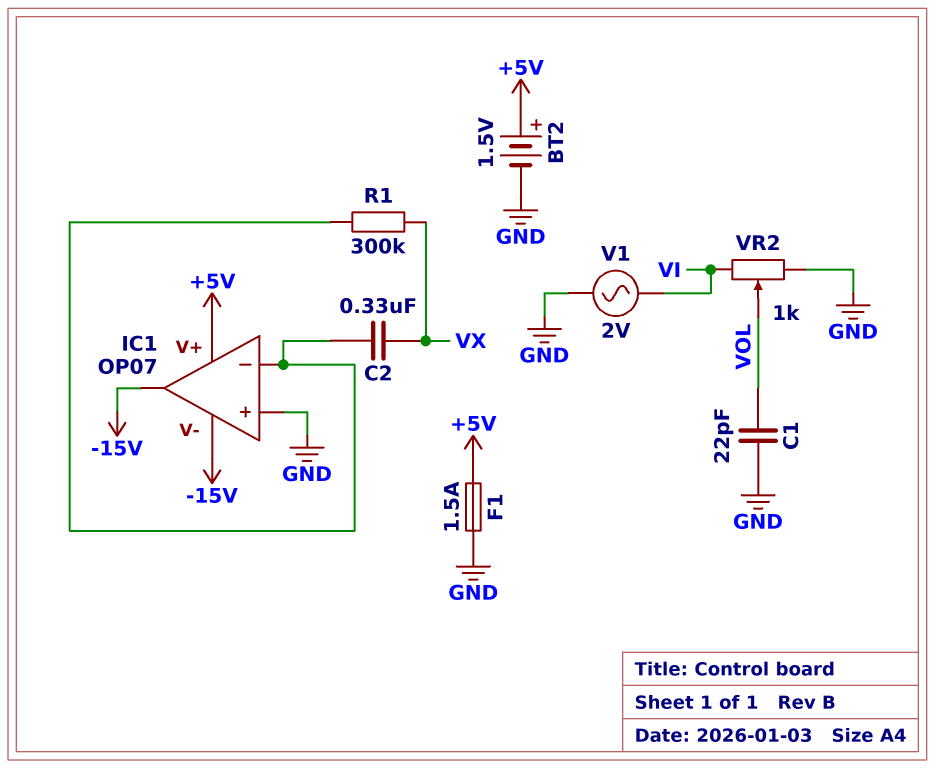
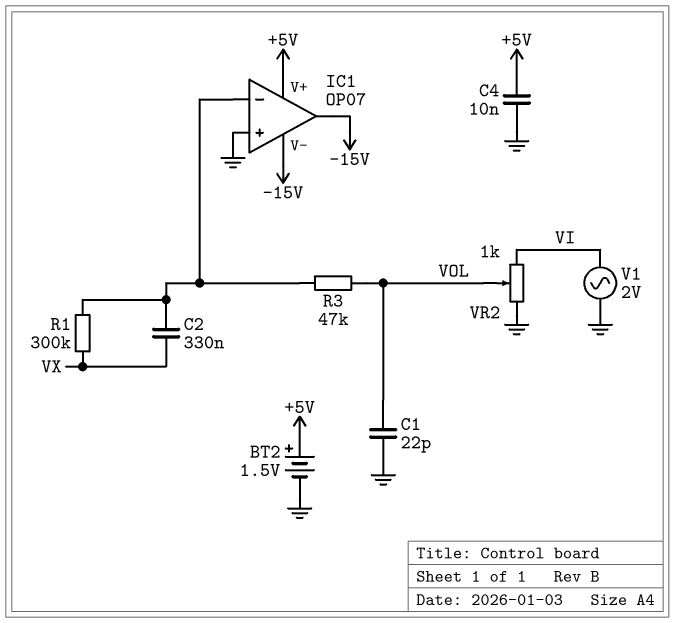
C4: none -> 10nF (+5V, GND)
F1: 1.5A (+5V, GND) -> none
R3: none -> 47k (IC1/in-, VOL)

